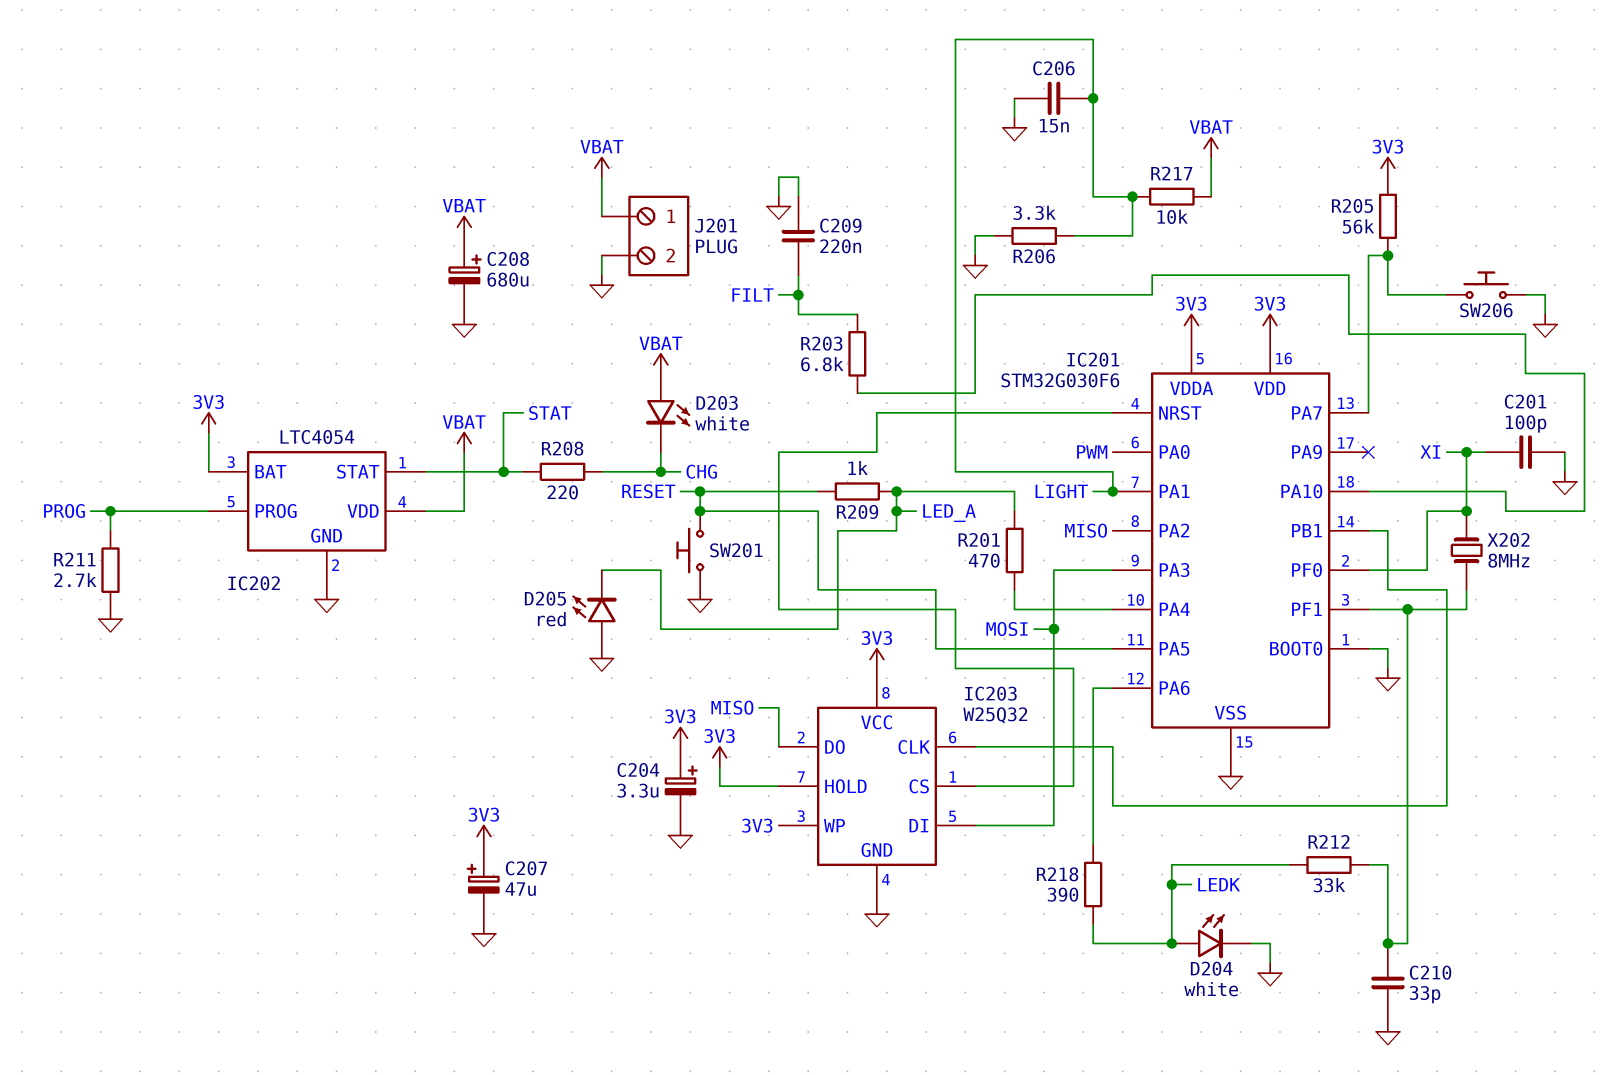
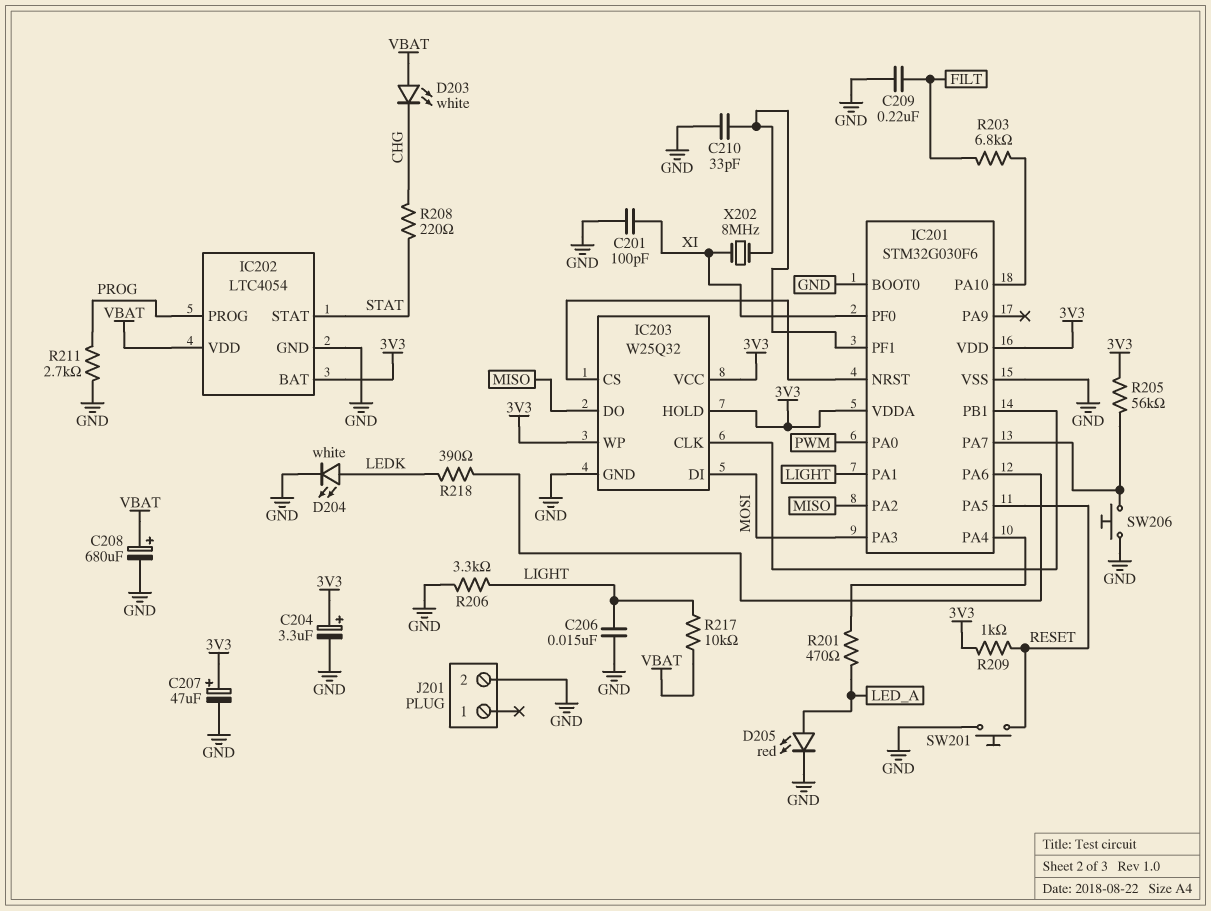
D205: LED red (A GND, K LED_A) -> LED red (A LED_A, K GND)
J201 pin 1: VBAT -> none
R209: 1k (LED_A, RESET) -> 1k (3V3, RESET)
R212: 33k (IC201/PF1, LEDK) -> none

